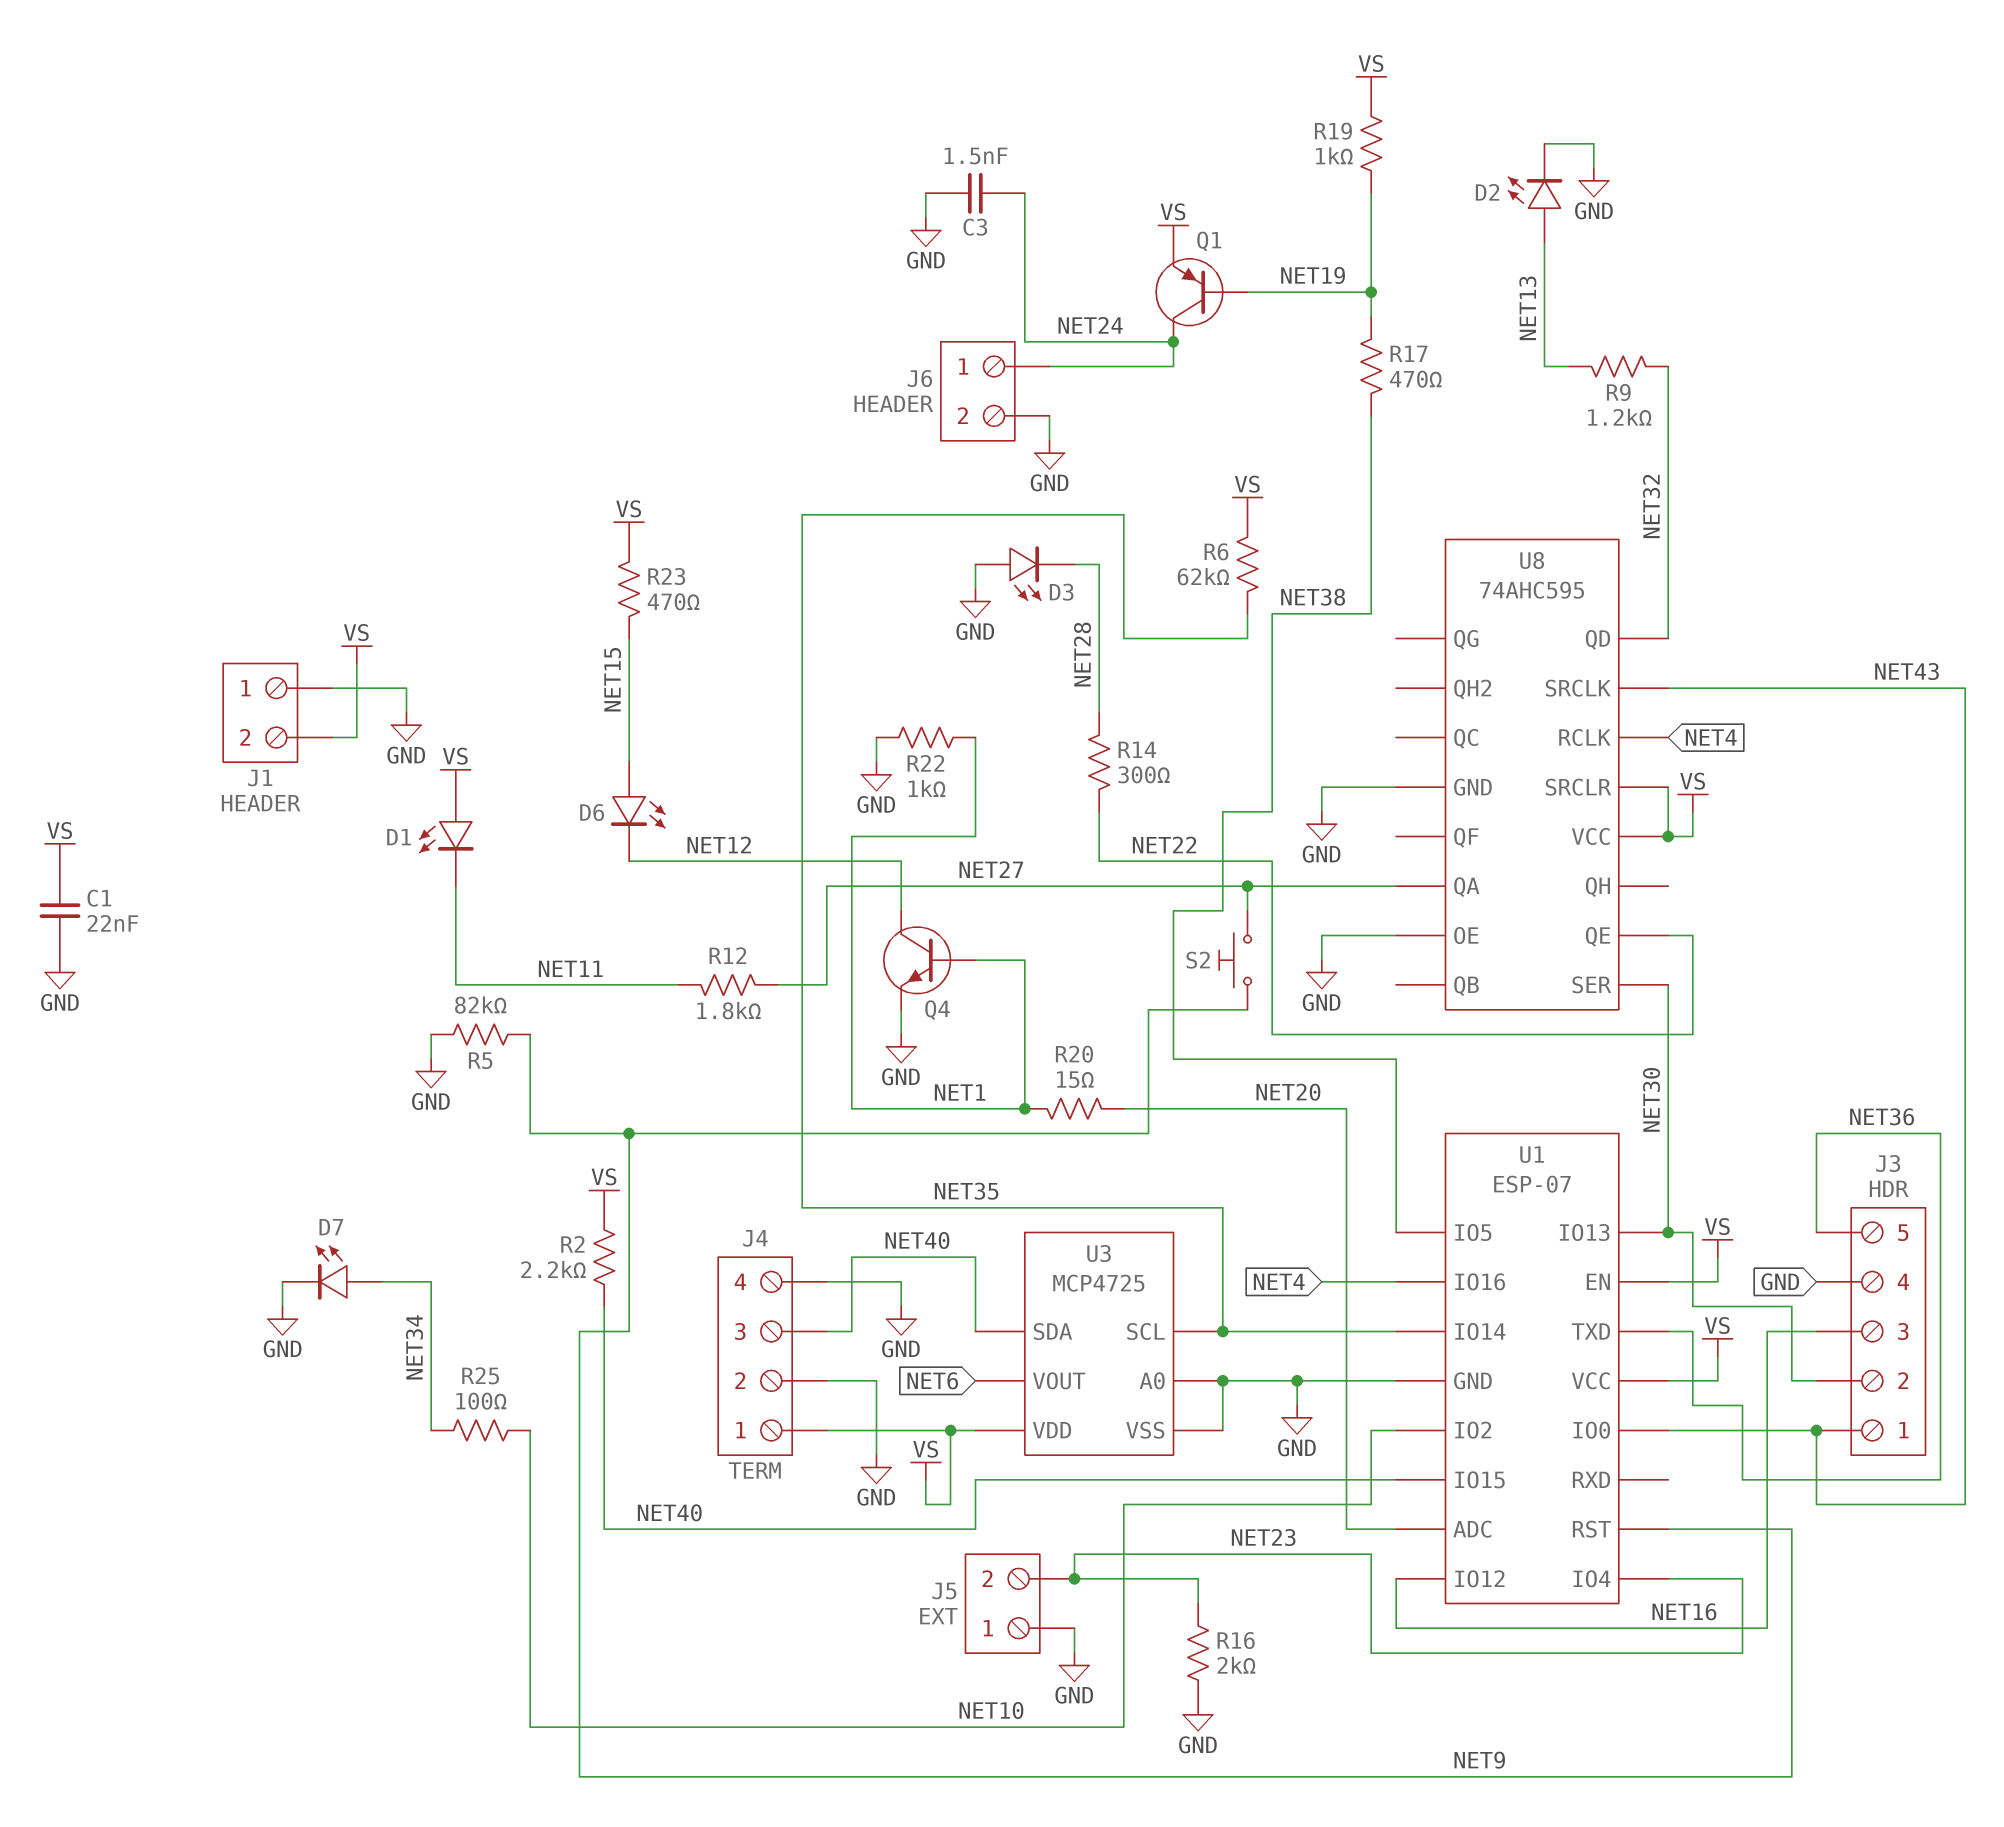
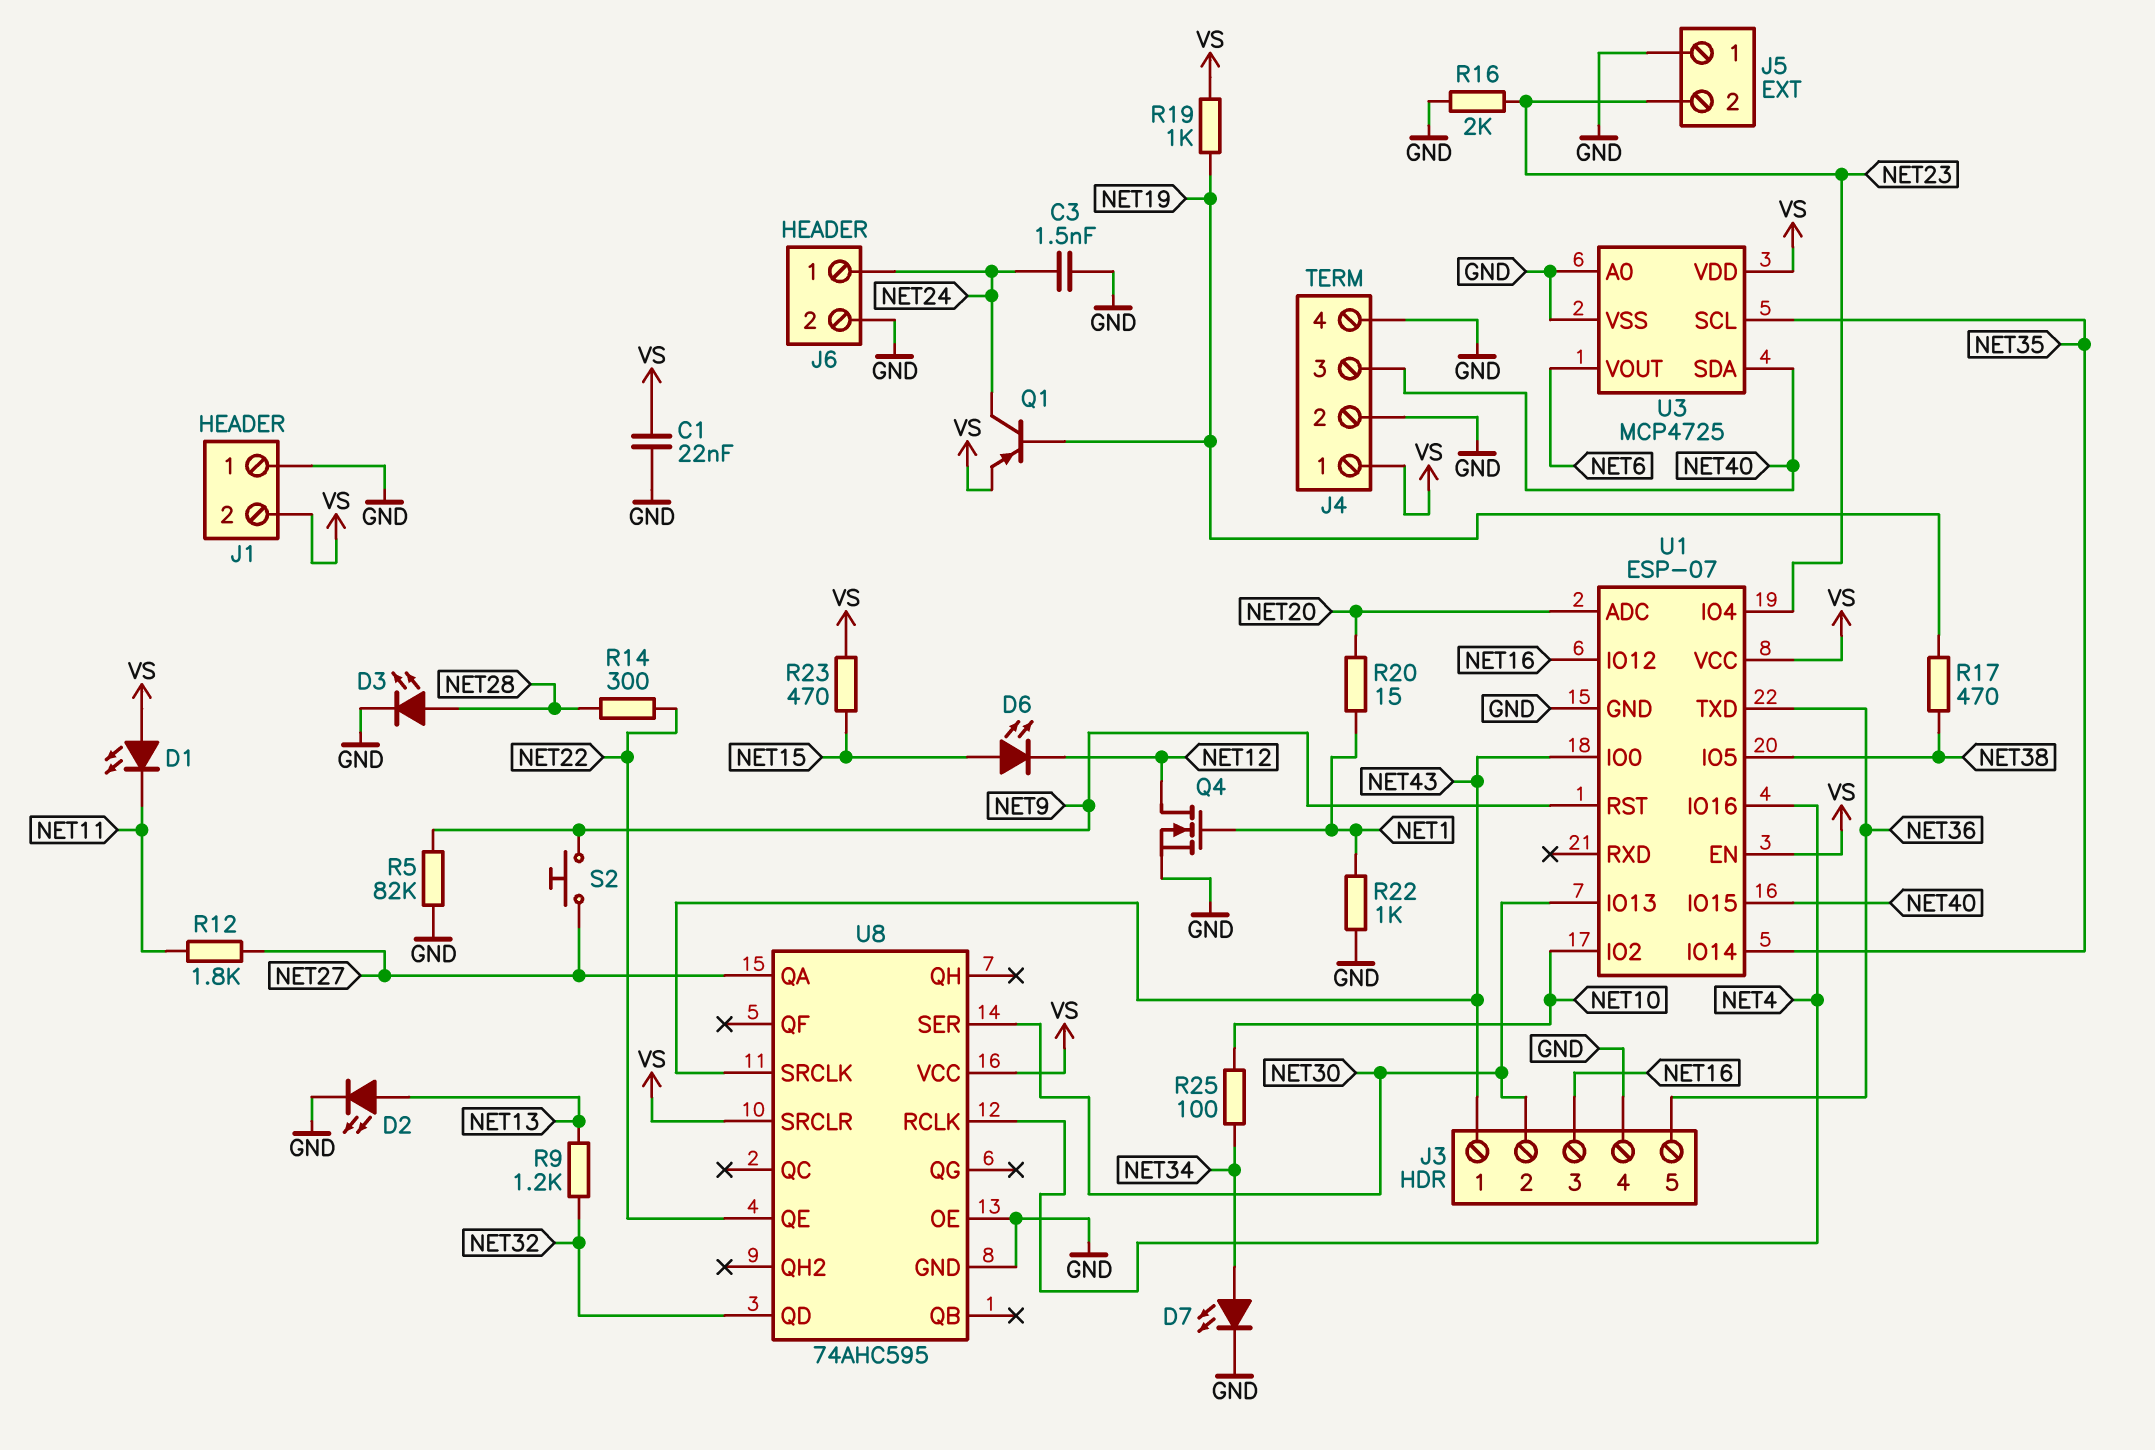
D3: LED (A GND, K NET28) -> LED (A NET28, K GND)
Q4: NPN (B NET1, C NET12, E GND) -> NMOS (G NET1, D NET12, S GND)
R2: 2.2k (NET40, VS) -> none
R6: 62k (NET35, VS) -> none

